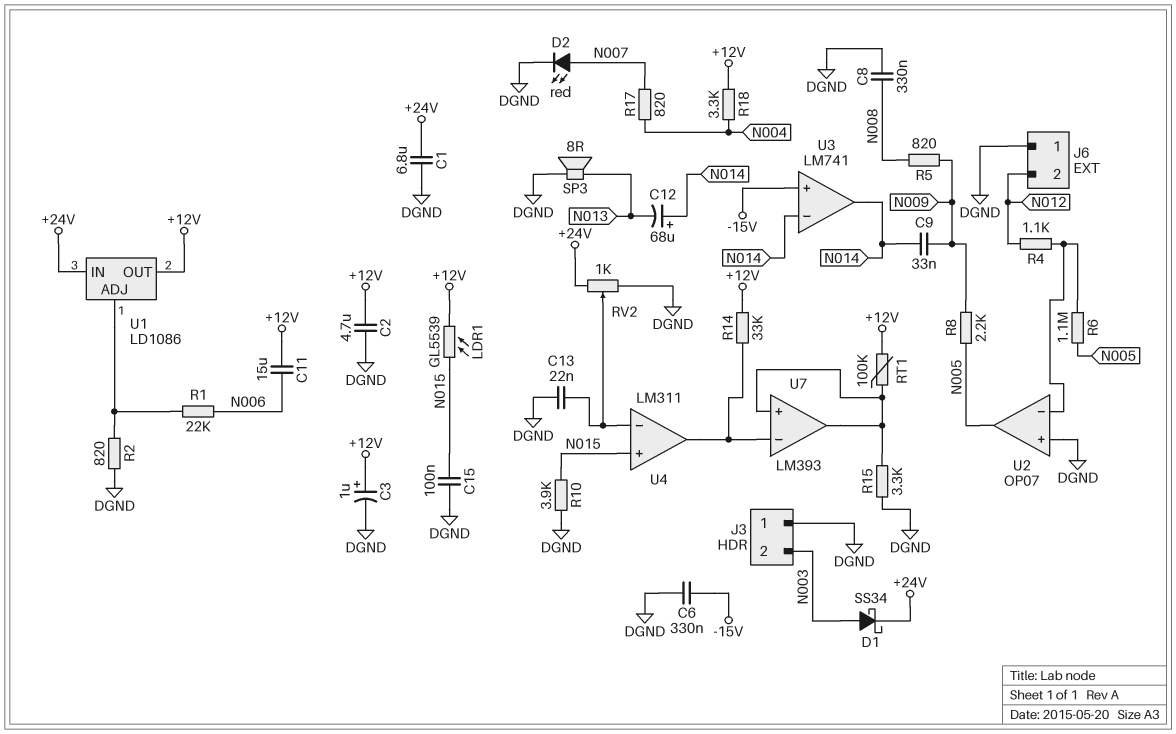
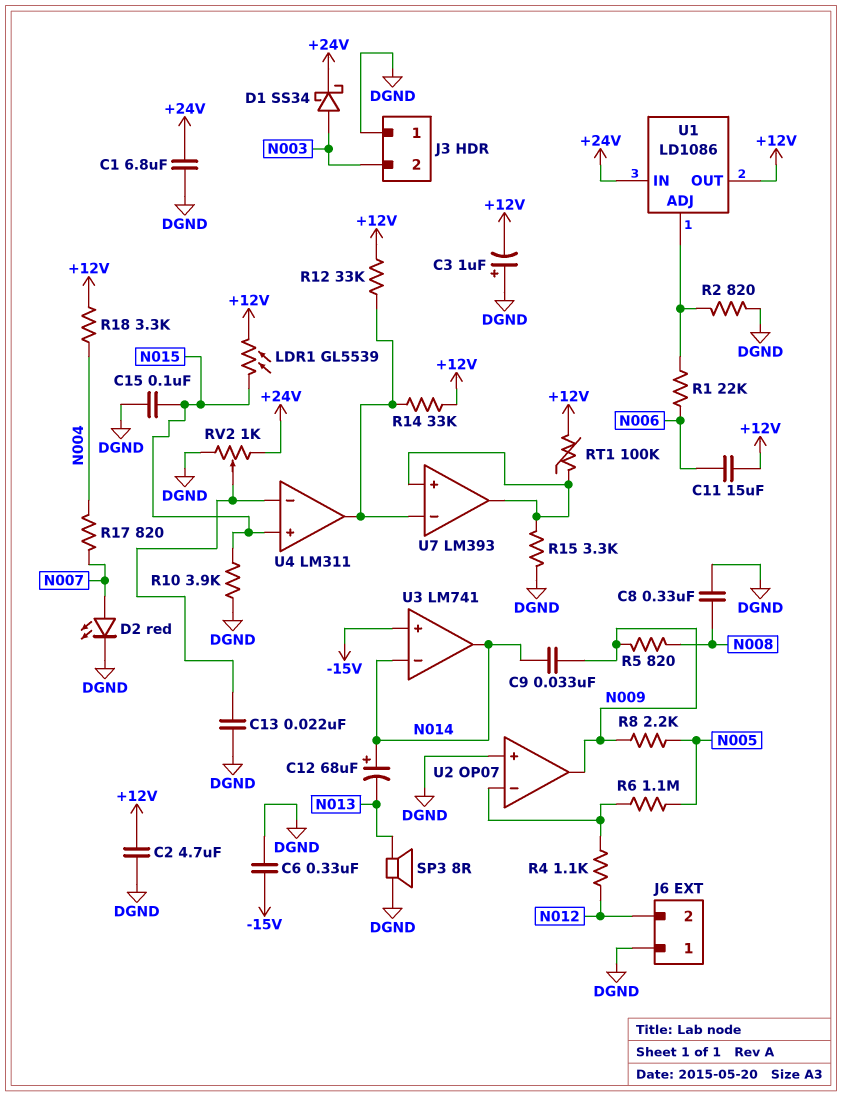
C3: 1uF (plus +12V, minus DGND) -> 1uF (plus DGND, minus +12V)
R12: none -> 33k (+12V, U4/out)
U2 pin out: N005 -> N009

